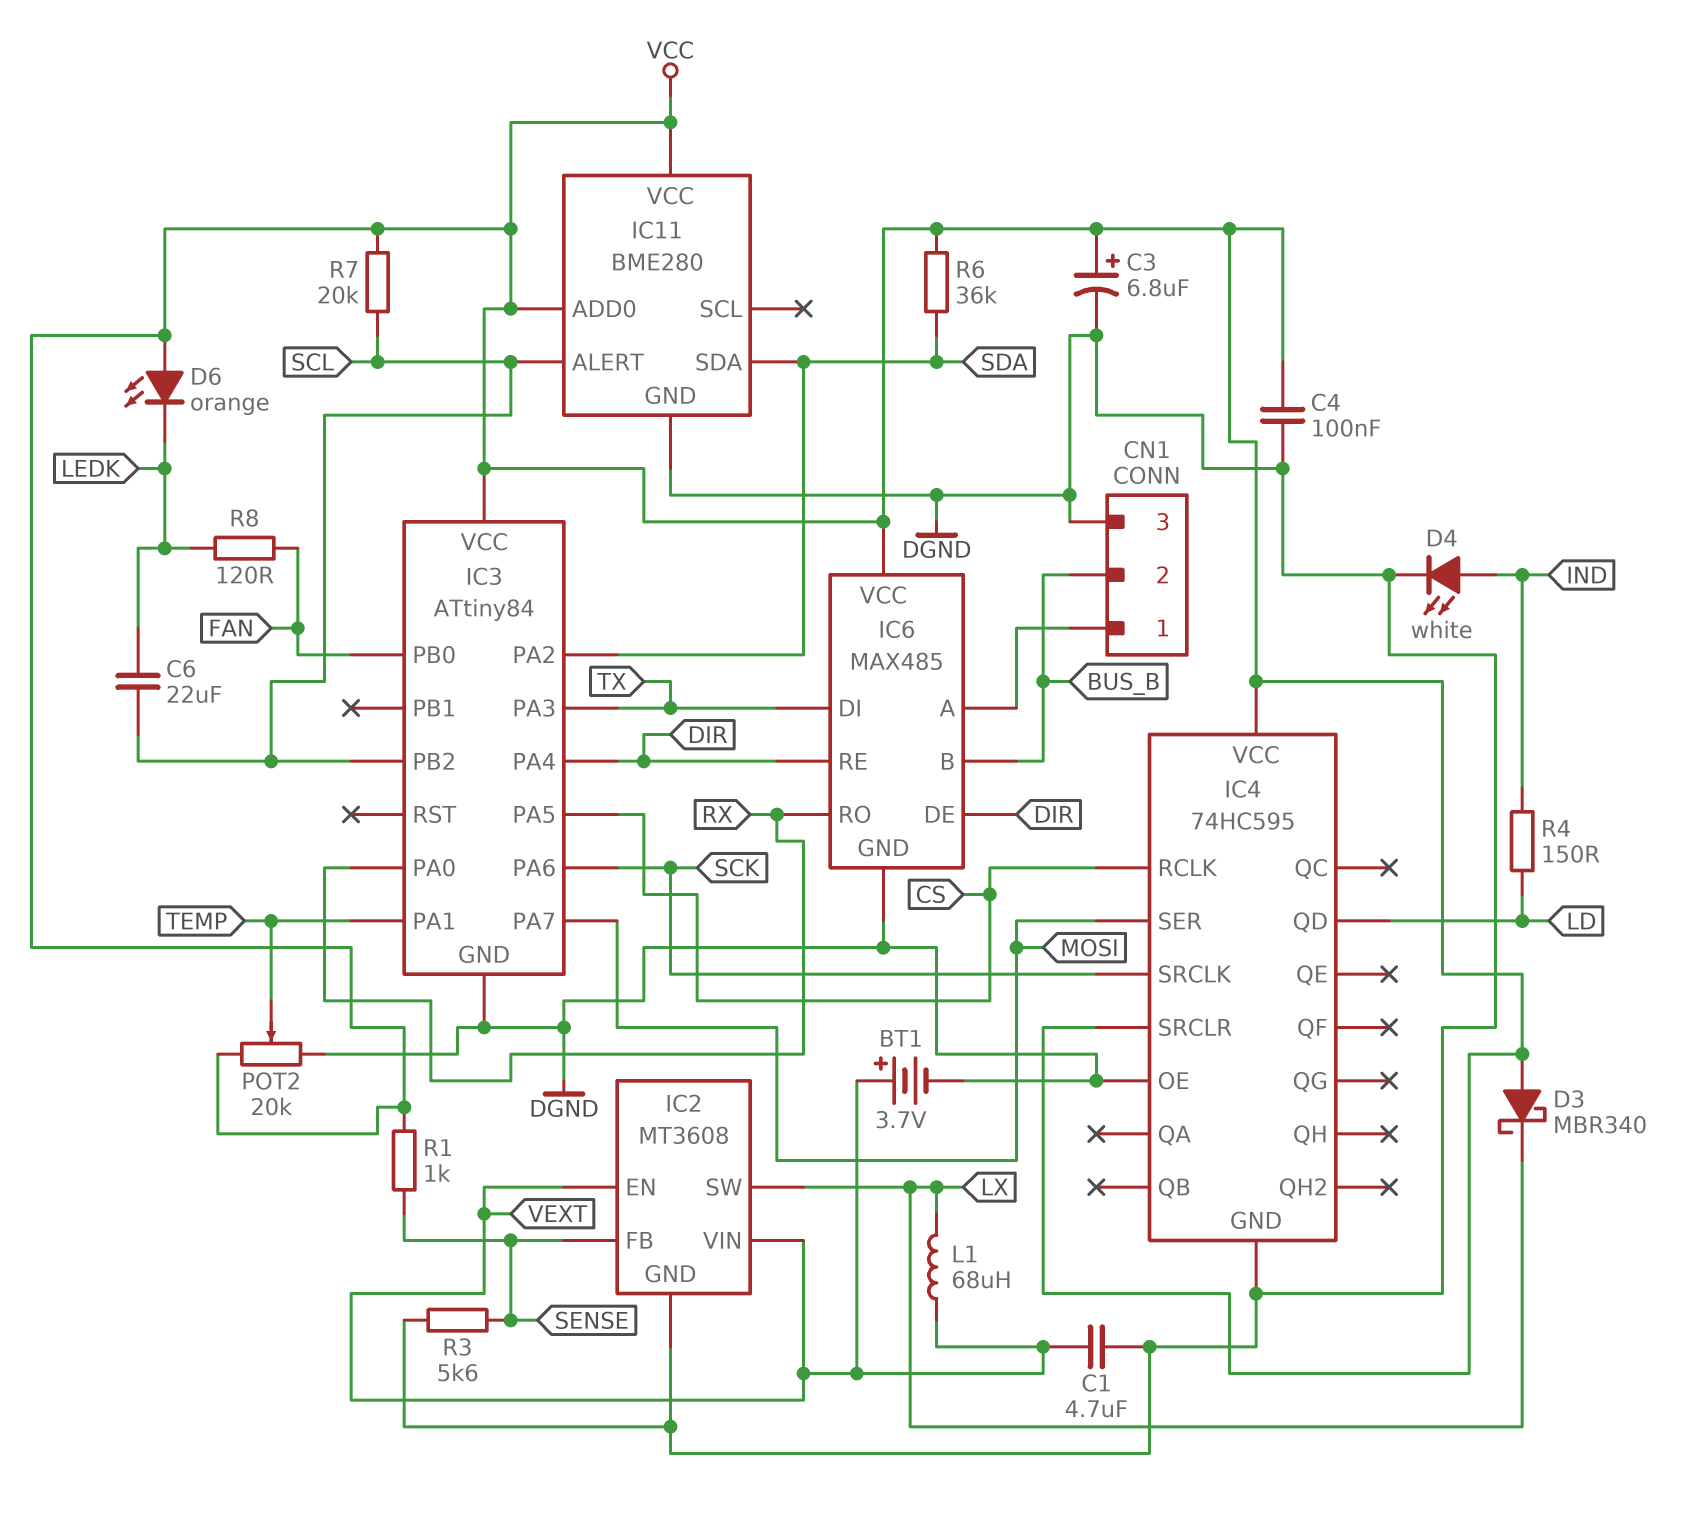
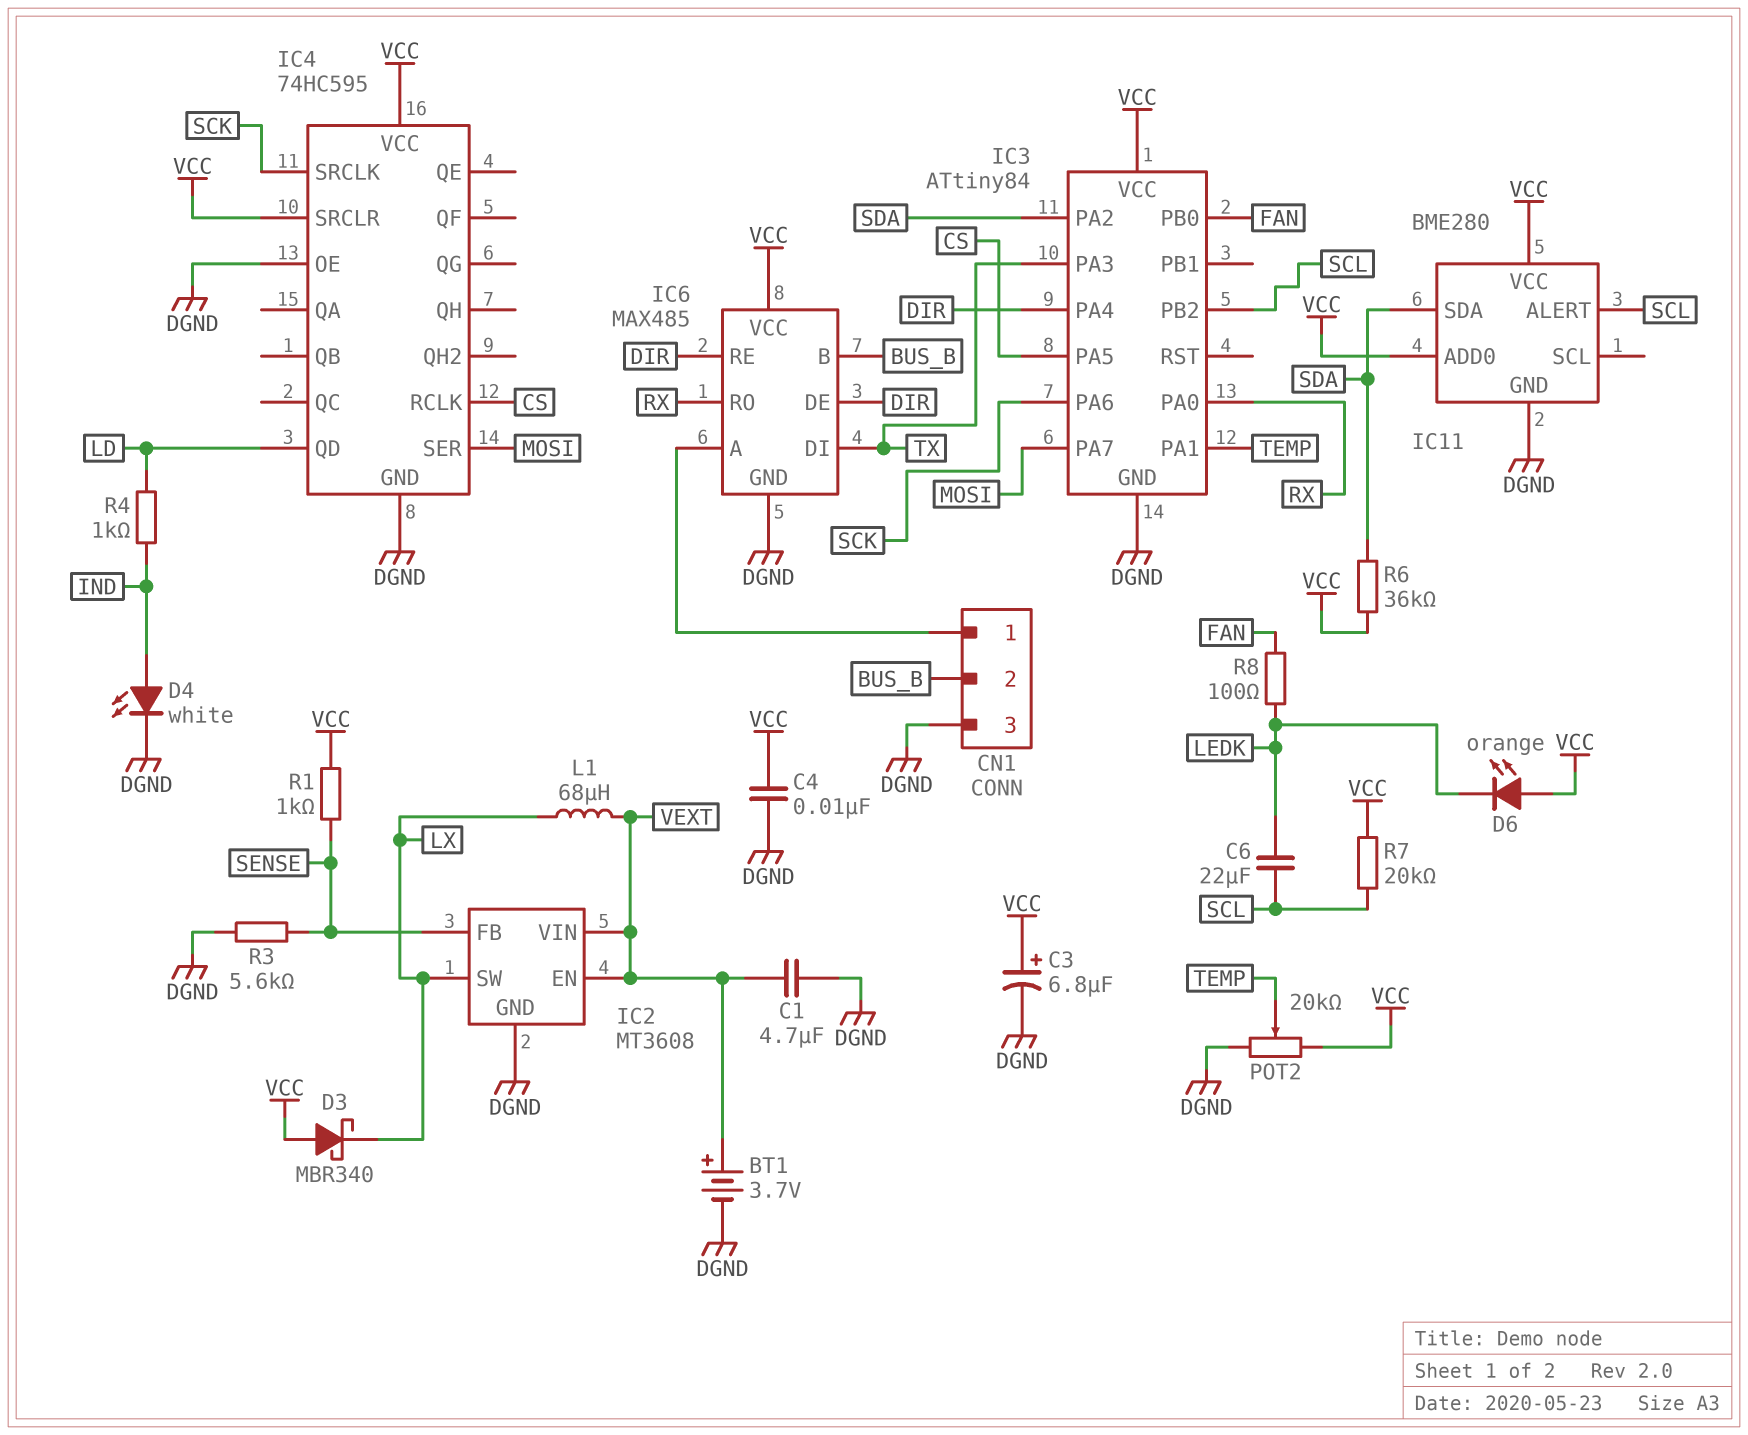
C4: 100nF (DGND, VCC) -> 10nF (DGND, VCC)
R4: 150 (IND, LD) -> 1k (IND, LD)
R8: 120 (FAN, LEDK) -> 100 (FAN, LEDK)

